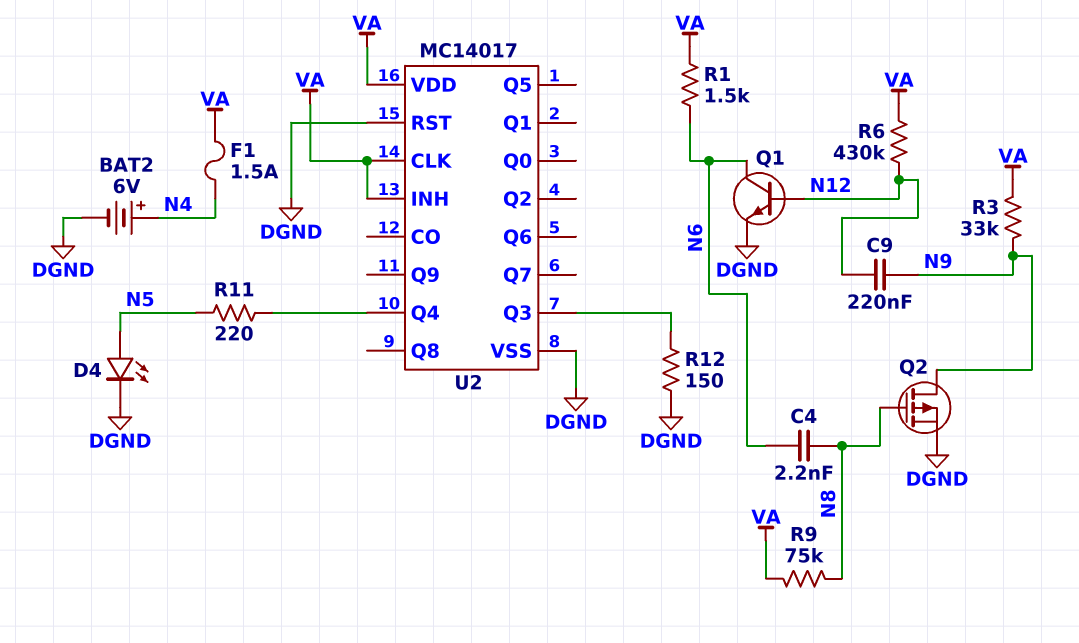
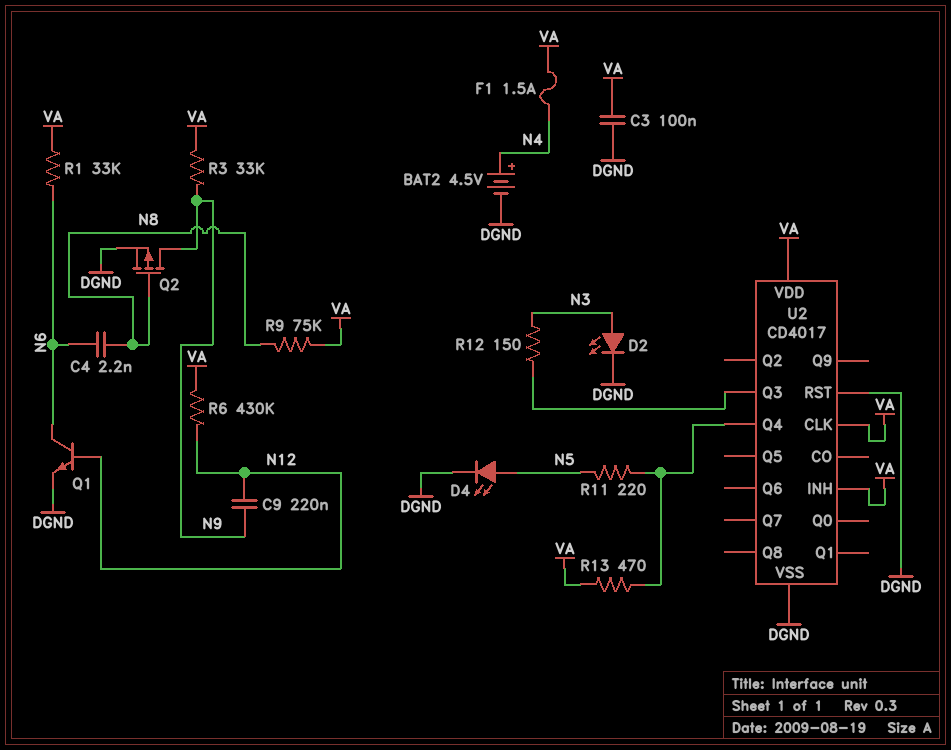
BAT2: 6V (plus N4, minus DGND) -> 4.5V (plus N4, minus DGND)
C3: none -> 100nF (DGND, VA)
D2: none -> LED (A N3, K DGND)
R1: 1.5k (N6, VA) -> 33k (N6, VA)
R12: 150 (DGND, U2/Q3) -> 150 (N3, U2/Q3)
R13: none -> 470 (U2/Q4, VA)
U2: MC14017 -> CD4017

